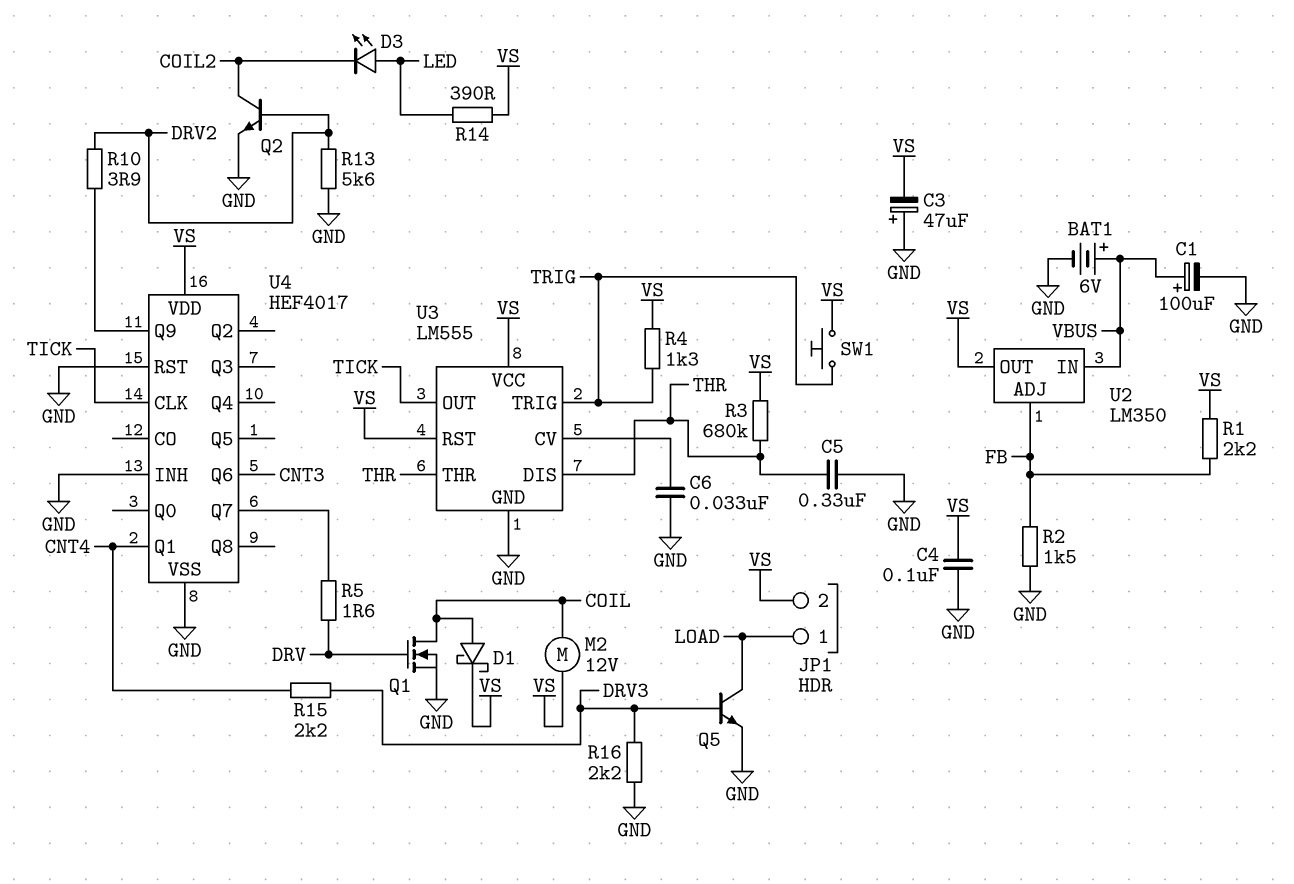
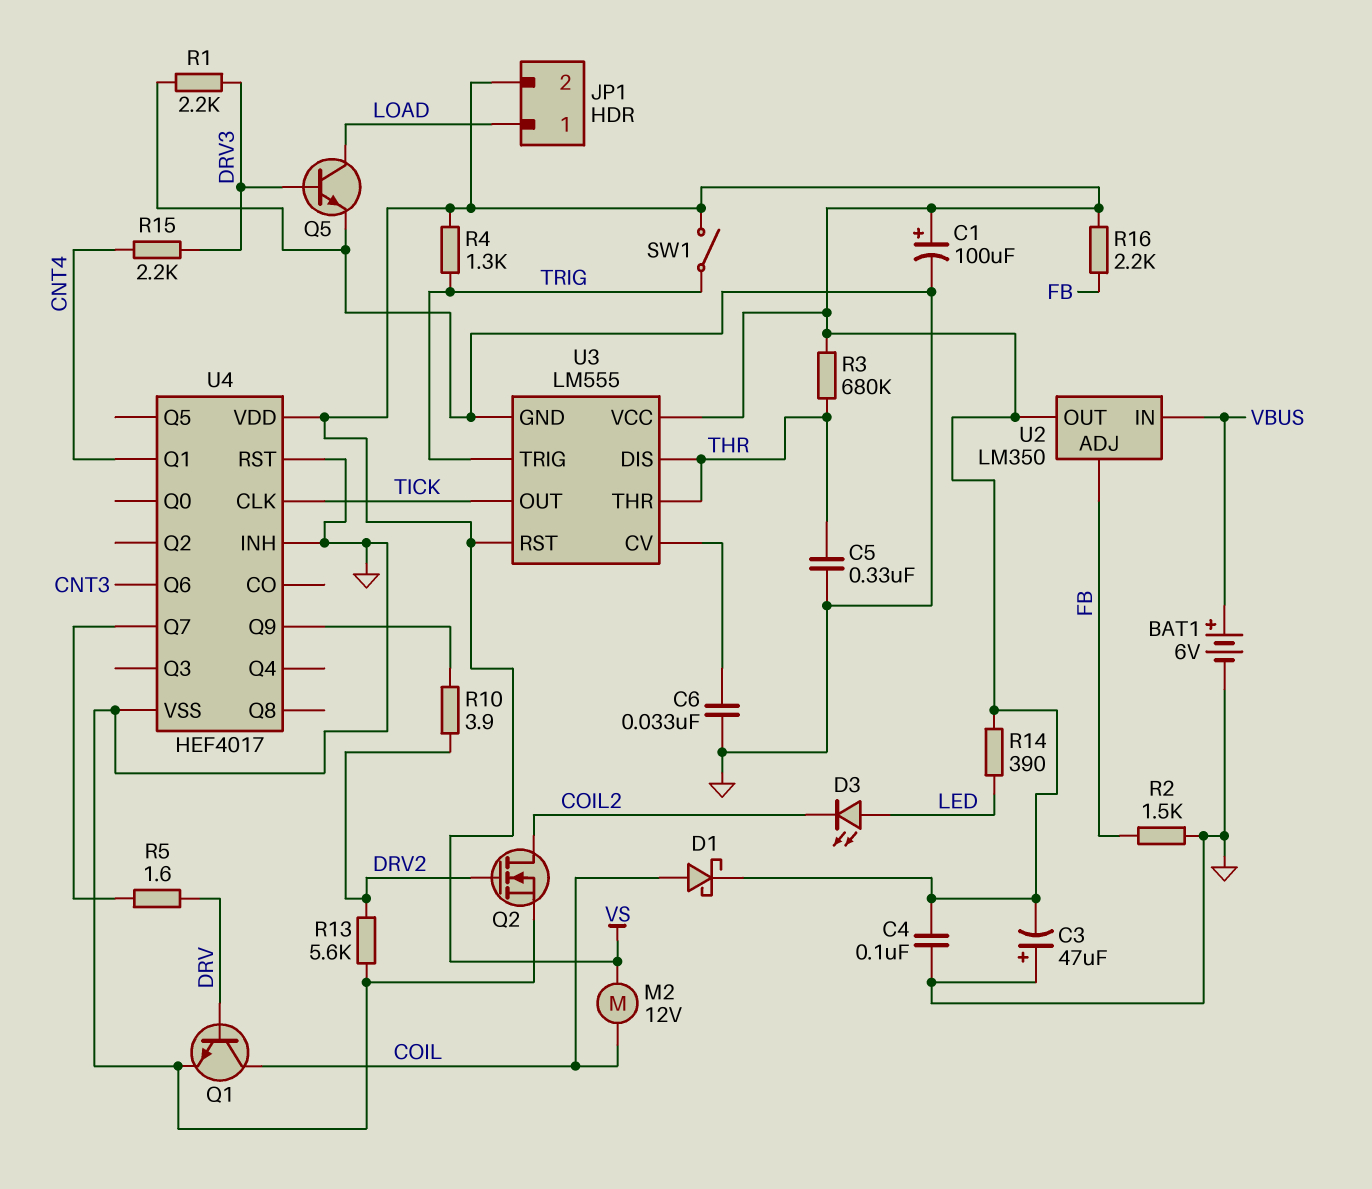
C1: 100uF (plus VBUS, minus GND) -> 100uF (plus VS, minus GND)
Q1: NMOS (G DRV, D COIL, S GND) -> NPN (B DRV, C COIL, E GND)
Q2: NPN (B DRV2, C COIL2, E GND) -> NMOS (G DRV2, D COIL2, S GND)
R1: 2.2k (FB, VS) -> 2.2k (DRV3, GND)
R16: 2.2k (DRV3, GND) -> 2.2k (FB, VS)
SW1: button (TRIG, VS) -> switch (TRIG, VS)

